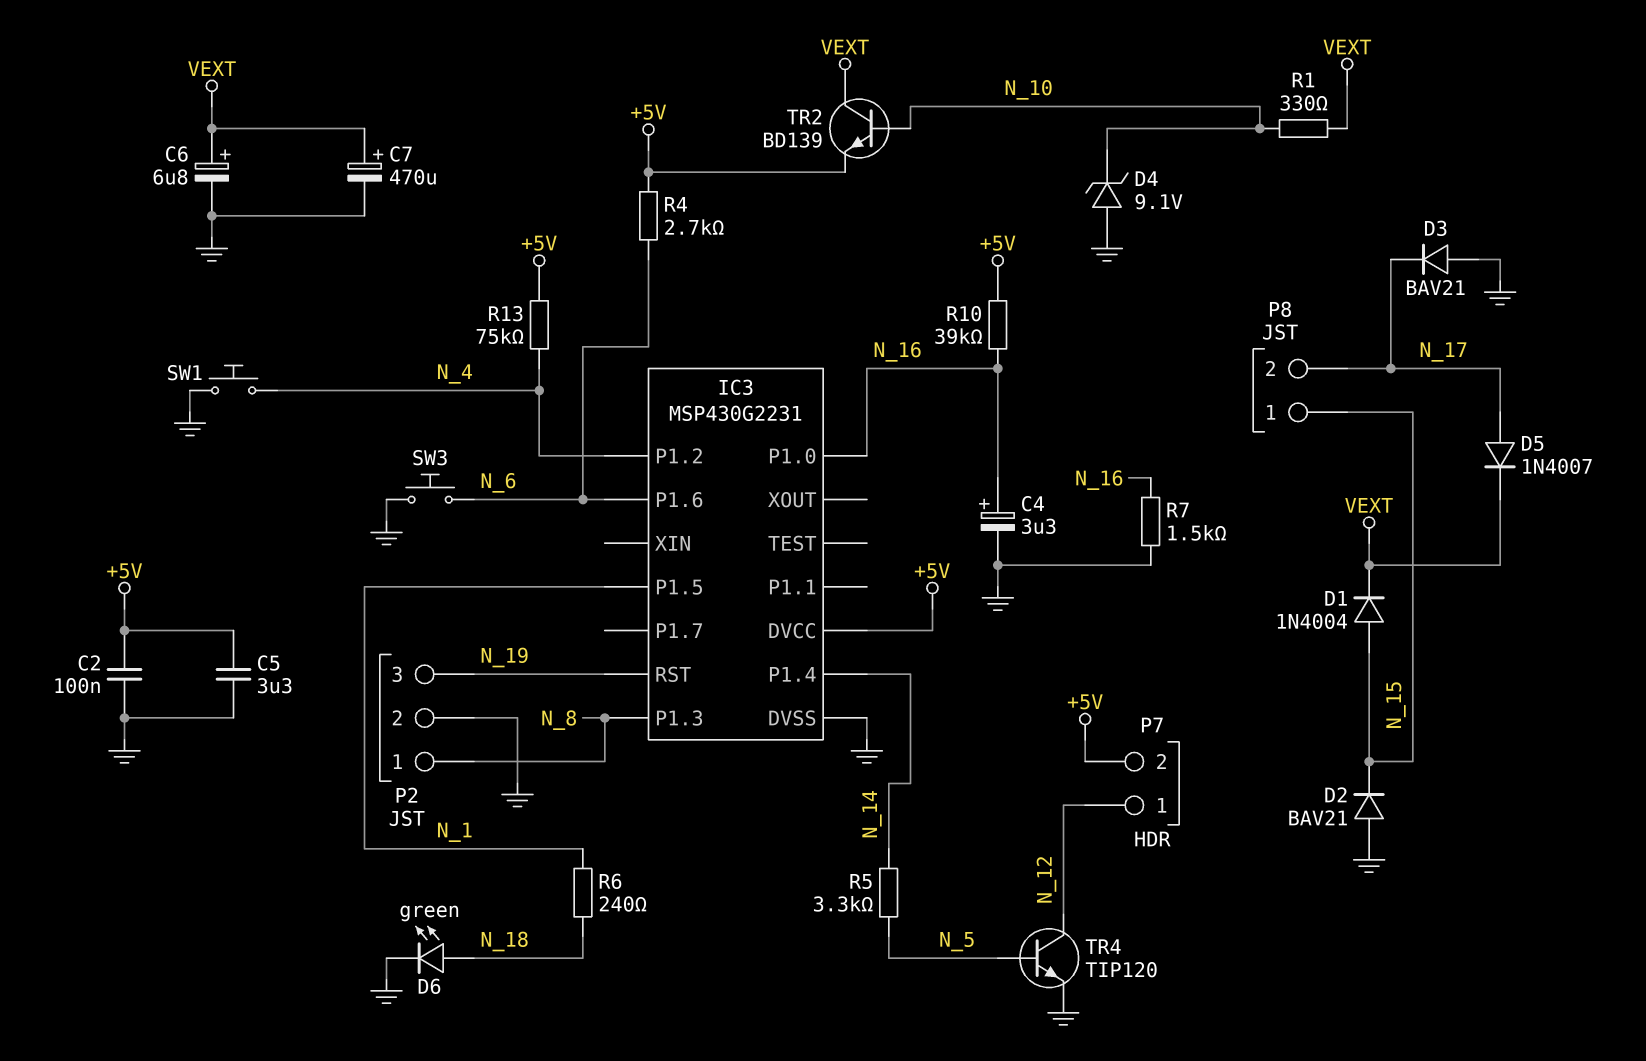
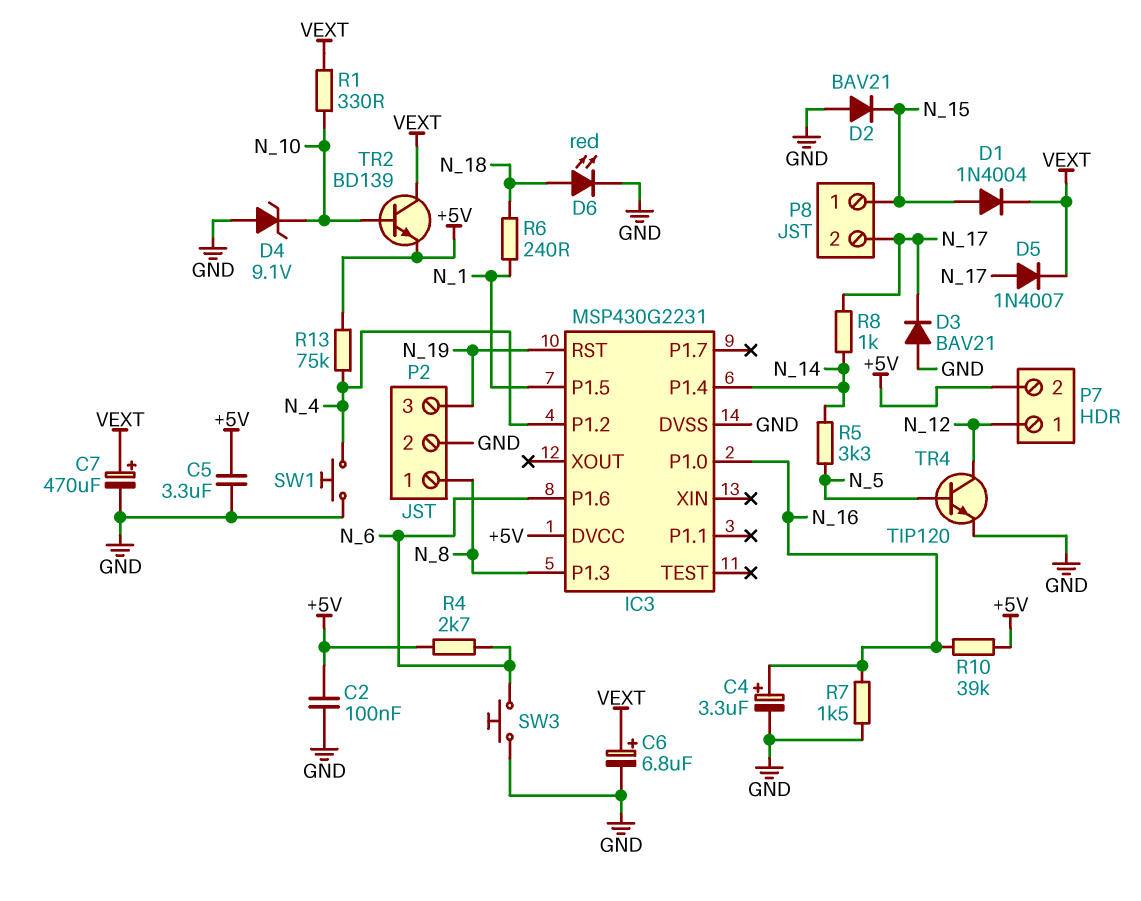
D6: LED green (A N_18, K GND) -> LED red (A N_18, K GND)
R8: none -> 1k (N_14, N_17)

